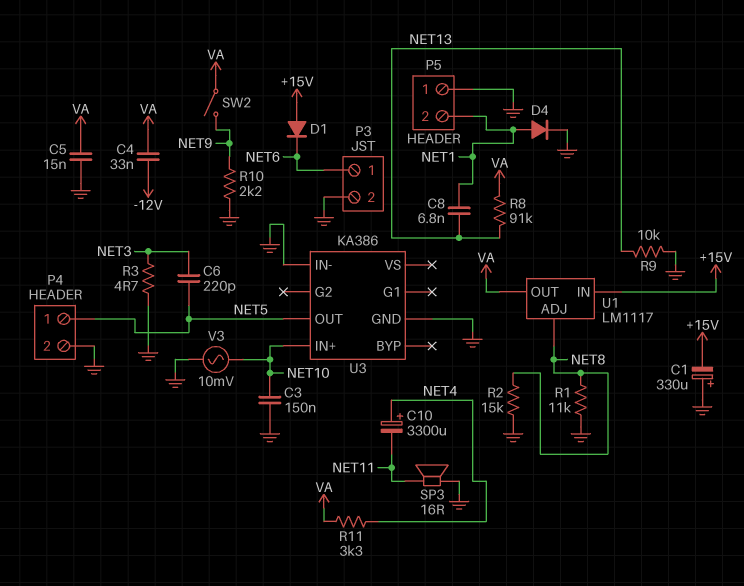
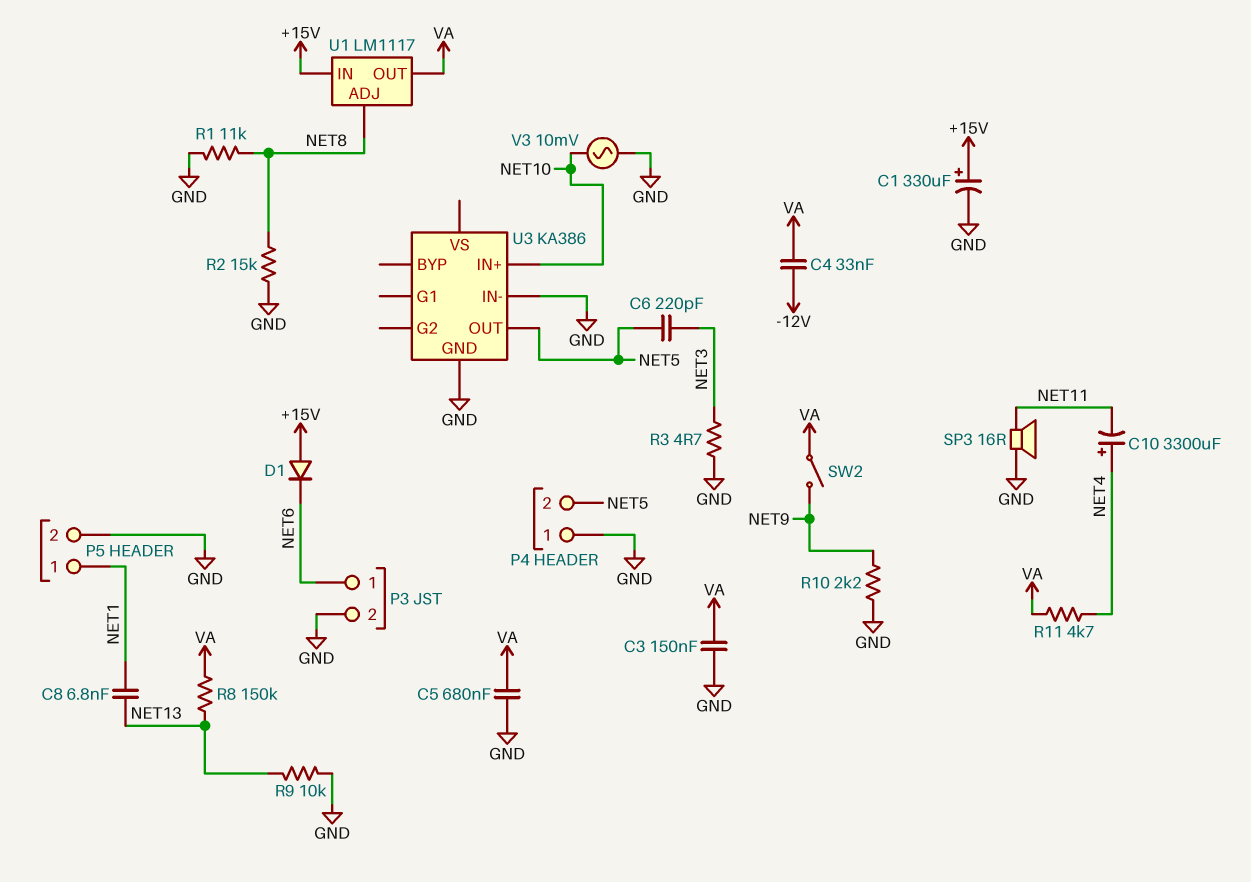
C1: 330uF (plus GND, minus +15V) -> 330uF (plus +15V, minus GND)
C3: 150nF (GND, NET10) -> 150nF (GND, VA)
C5: 15nF (GND, VA) -> 680nF (GND, VA)
D4: diode (A NET1, K GND) -> none
P4 pin 1: NET5 -> GND
P4 pin 2: GND -> NET5
P5 pin 1: GND -> NET1
P5 pin 2: NET1 -> GND
R8: 91k (NET13, VA) -> 150k (NET13, VA)
R11: 3.3k (NET4, VA) -> 4.7k (NET4, VA)

